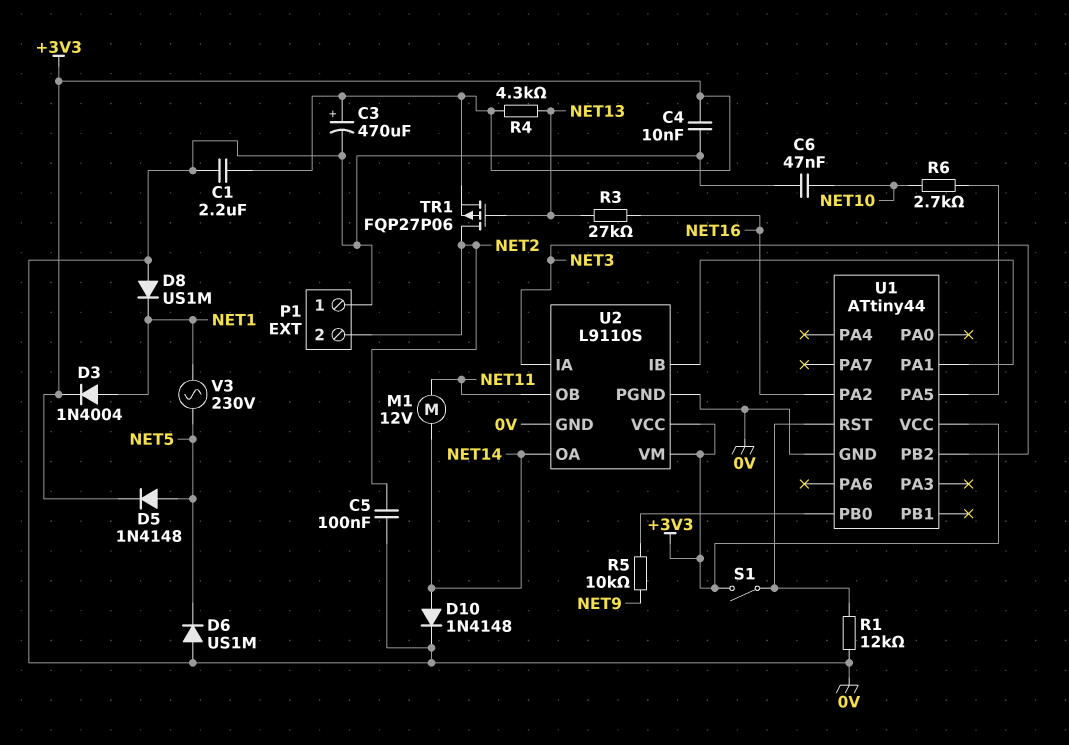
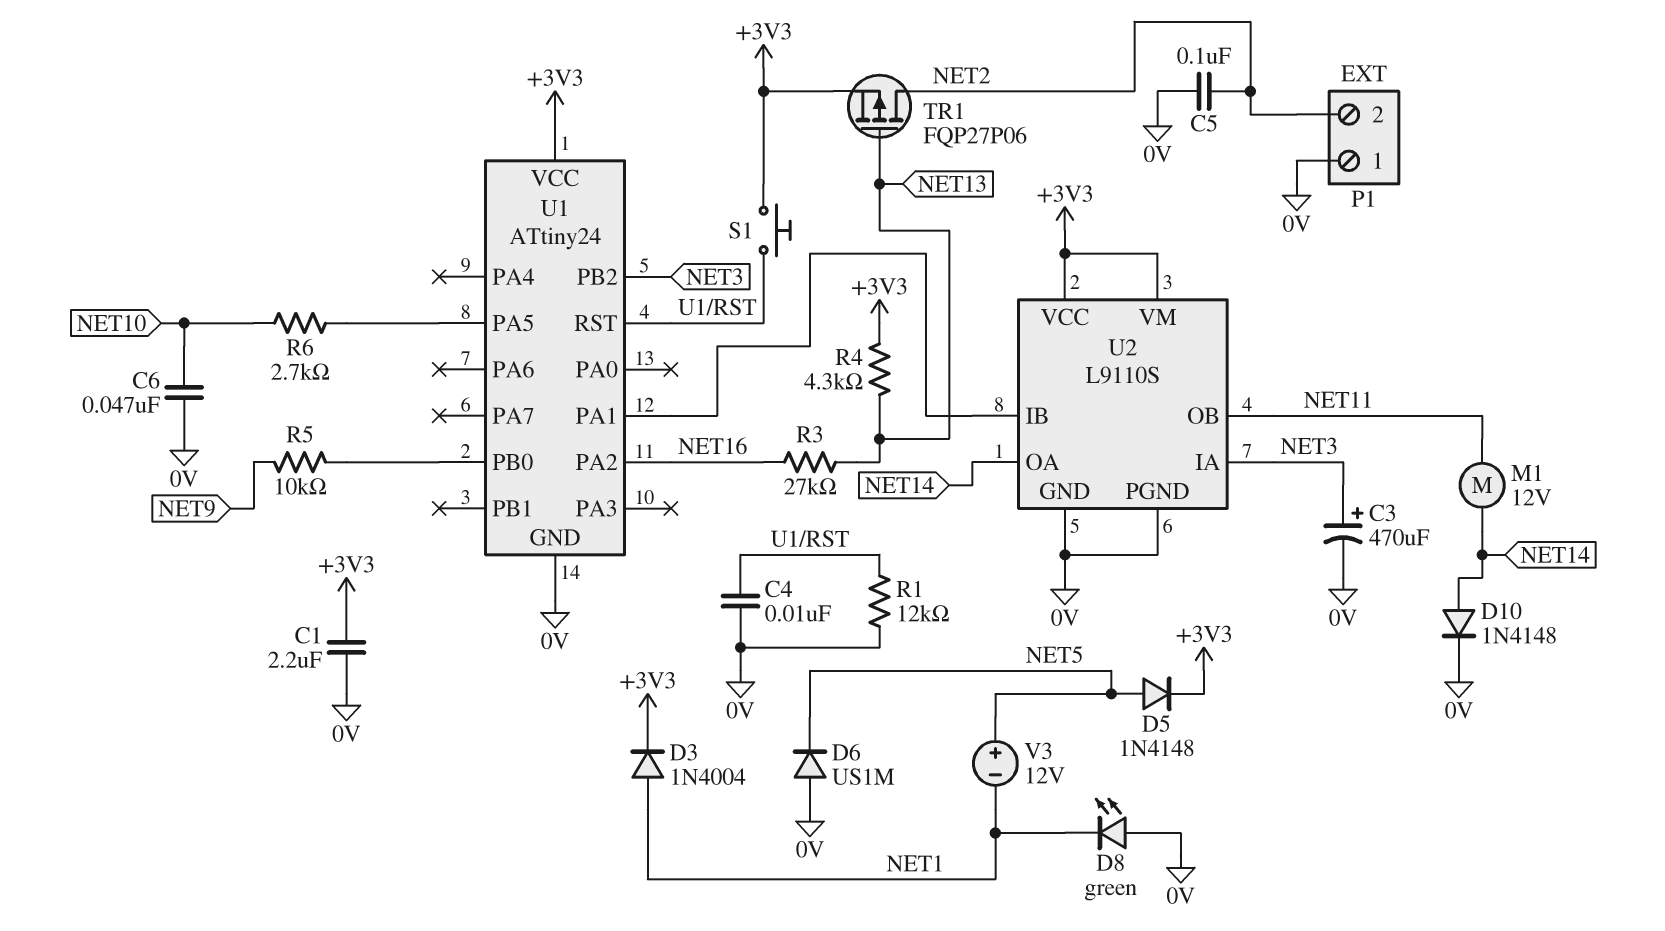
C3: 470uF (plus +3V3, minus 0V) -> 470uF (plus NET3, minus 0V)
C4: 10nF (+3V3, 0V) -> 10nF (0V, U1/RST)
D8: diode US1M (A 0V, K NET1) -> LED green (A 0V, K NET1)
S1: switch (+3V3, U1/RST) -> button (+3V3, U1/RST)
U1: ATtiny44 -> ATtiny24
V3: AC 230V (NET1, NET5) -> 12V (plus NET5, minus NET1)

